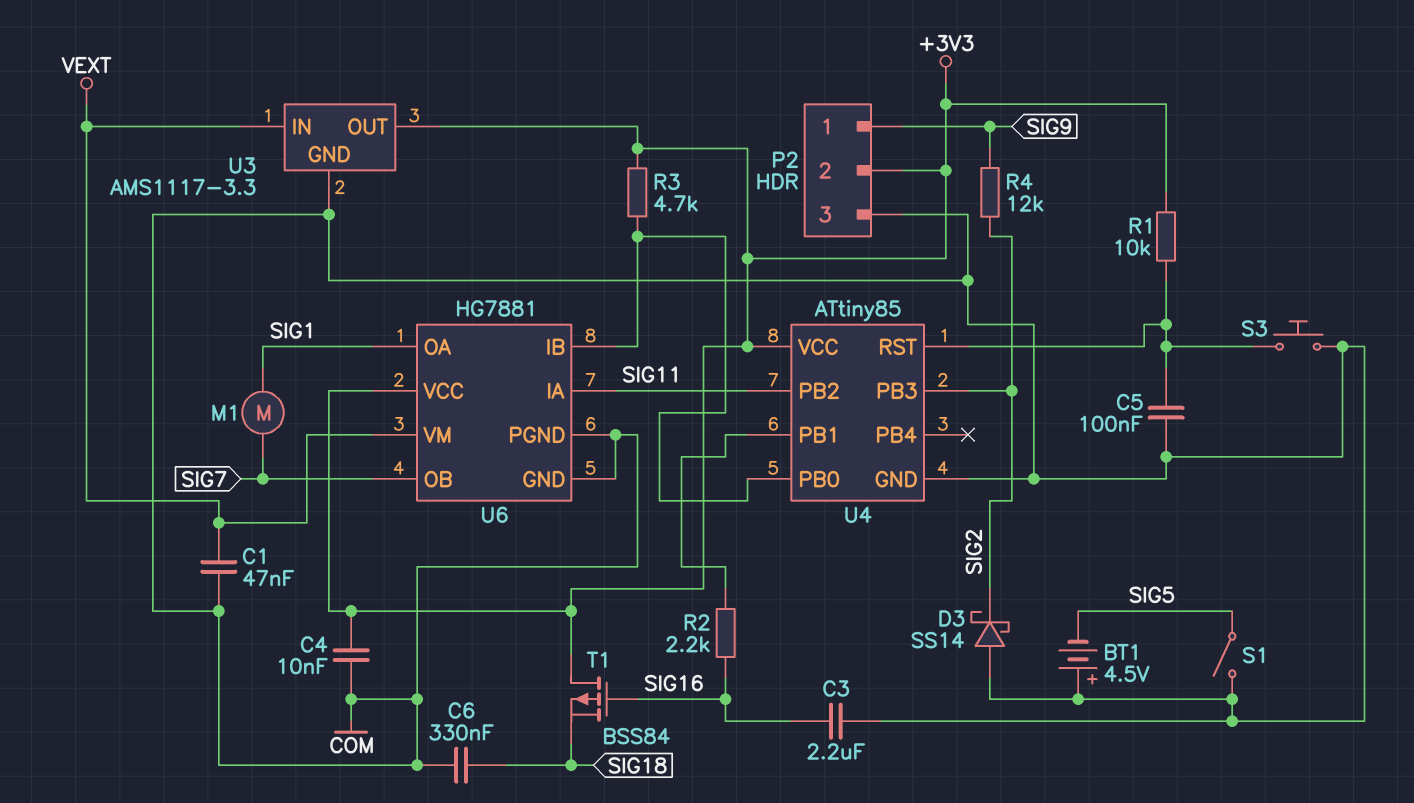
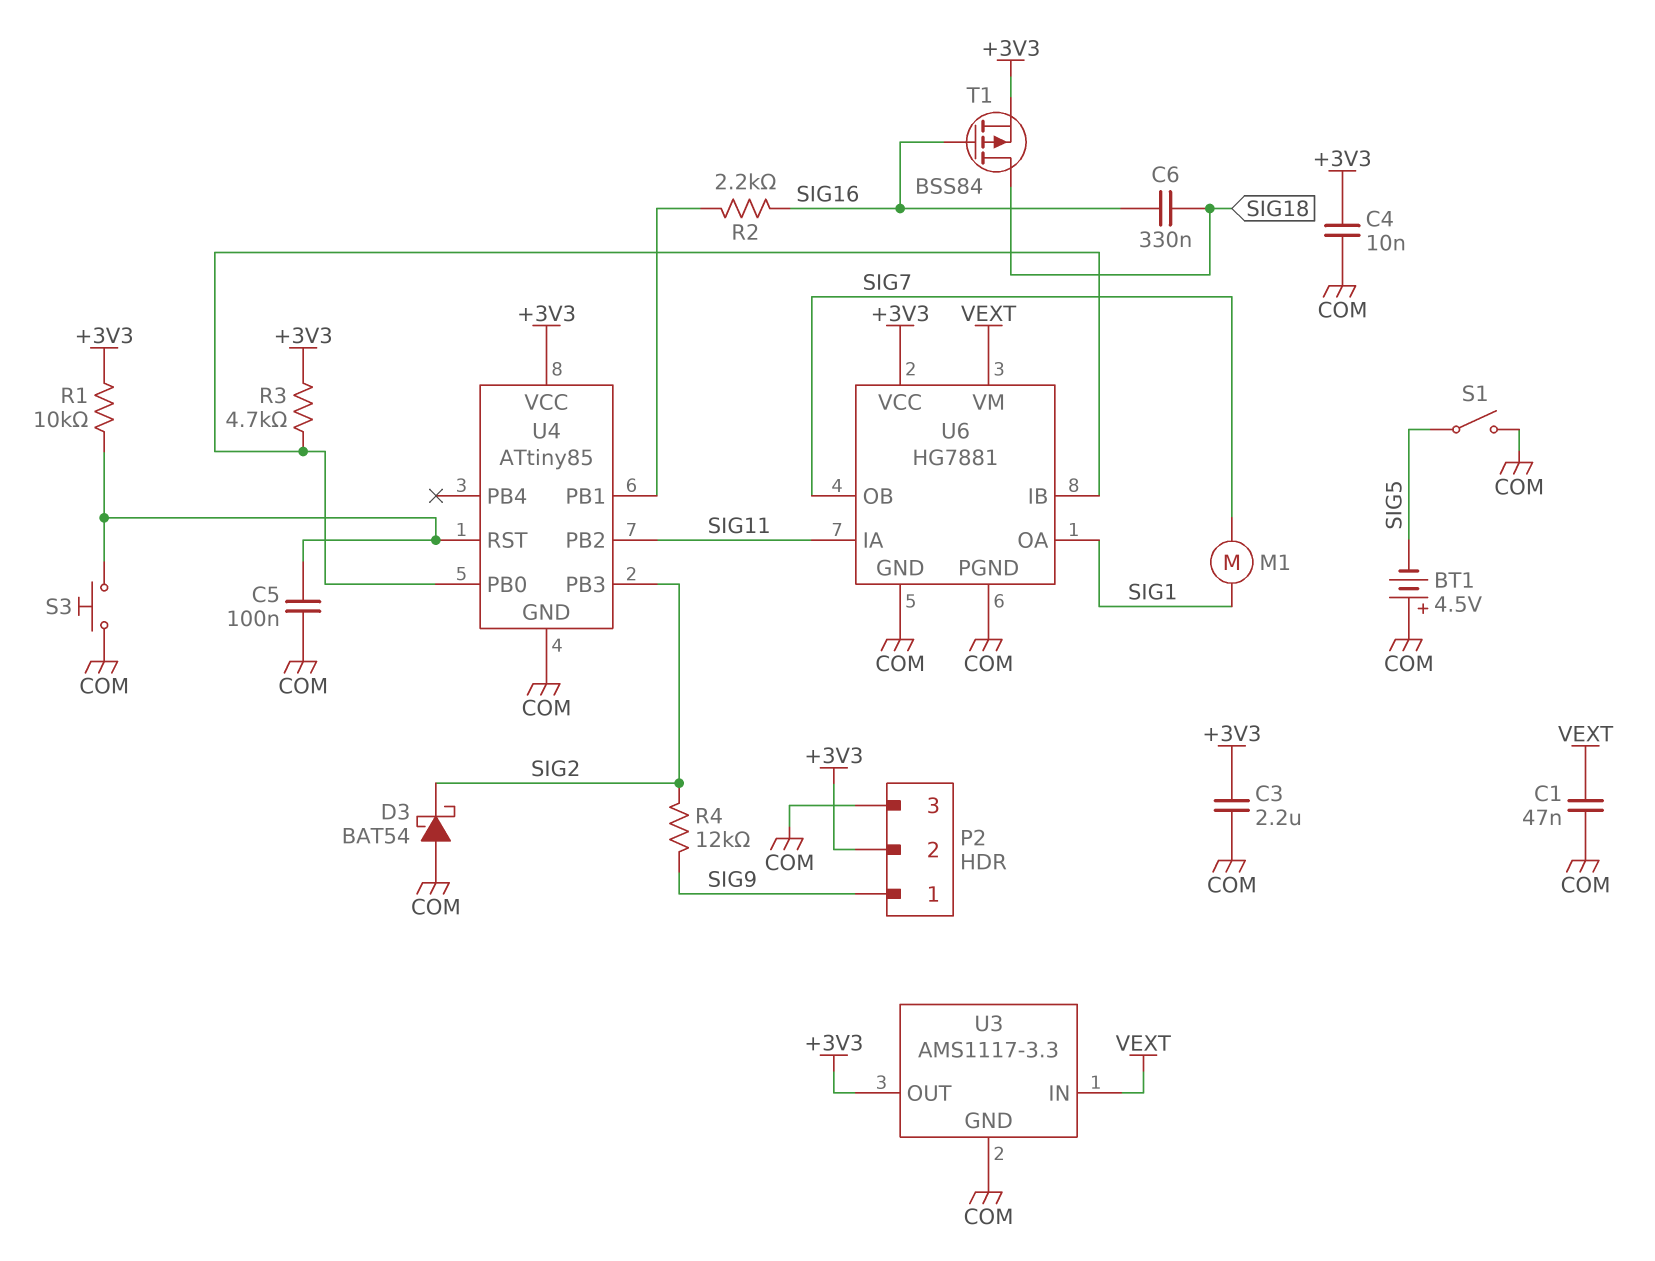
C3: 2.2uF (COM, SIG16) -> 2.2uF (+3V3, COM)
C6: 330nF (COM, SIG18) -> 330nF (SIG16, SIG18)
D3: schottky SS14 (A COM, K SIG2) -> schottky BAT54 (A COM, K SIG2)
T1: PMOS BSS84 (G SIG16, D +3V3, S SIG18) -> PMOS BSS84 (G SIG16, D SIG18, S +3V3)

